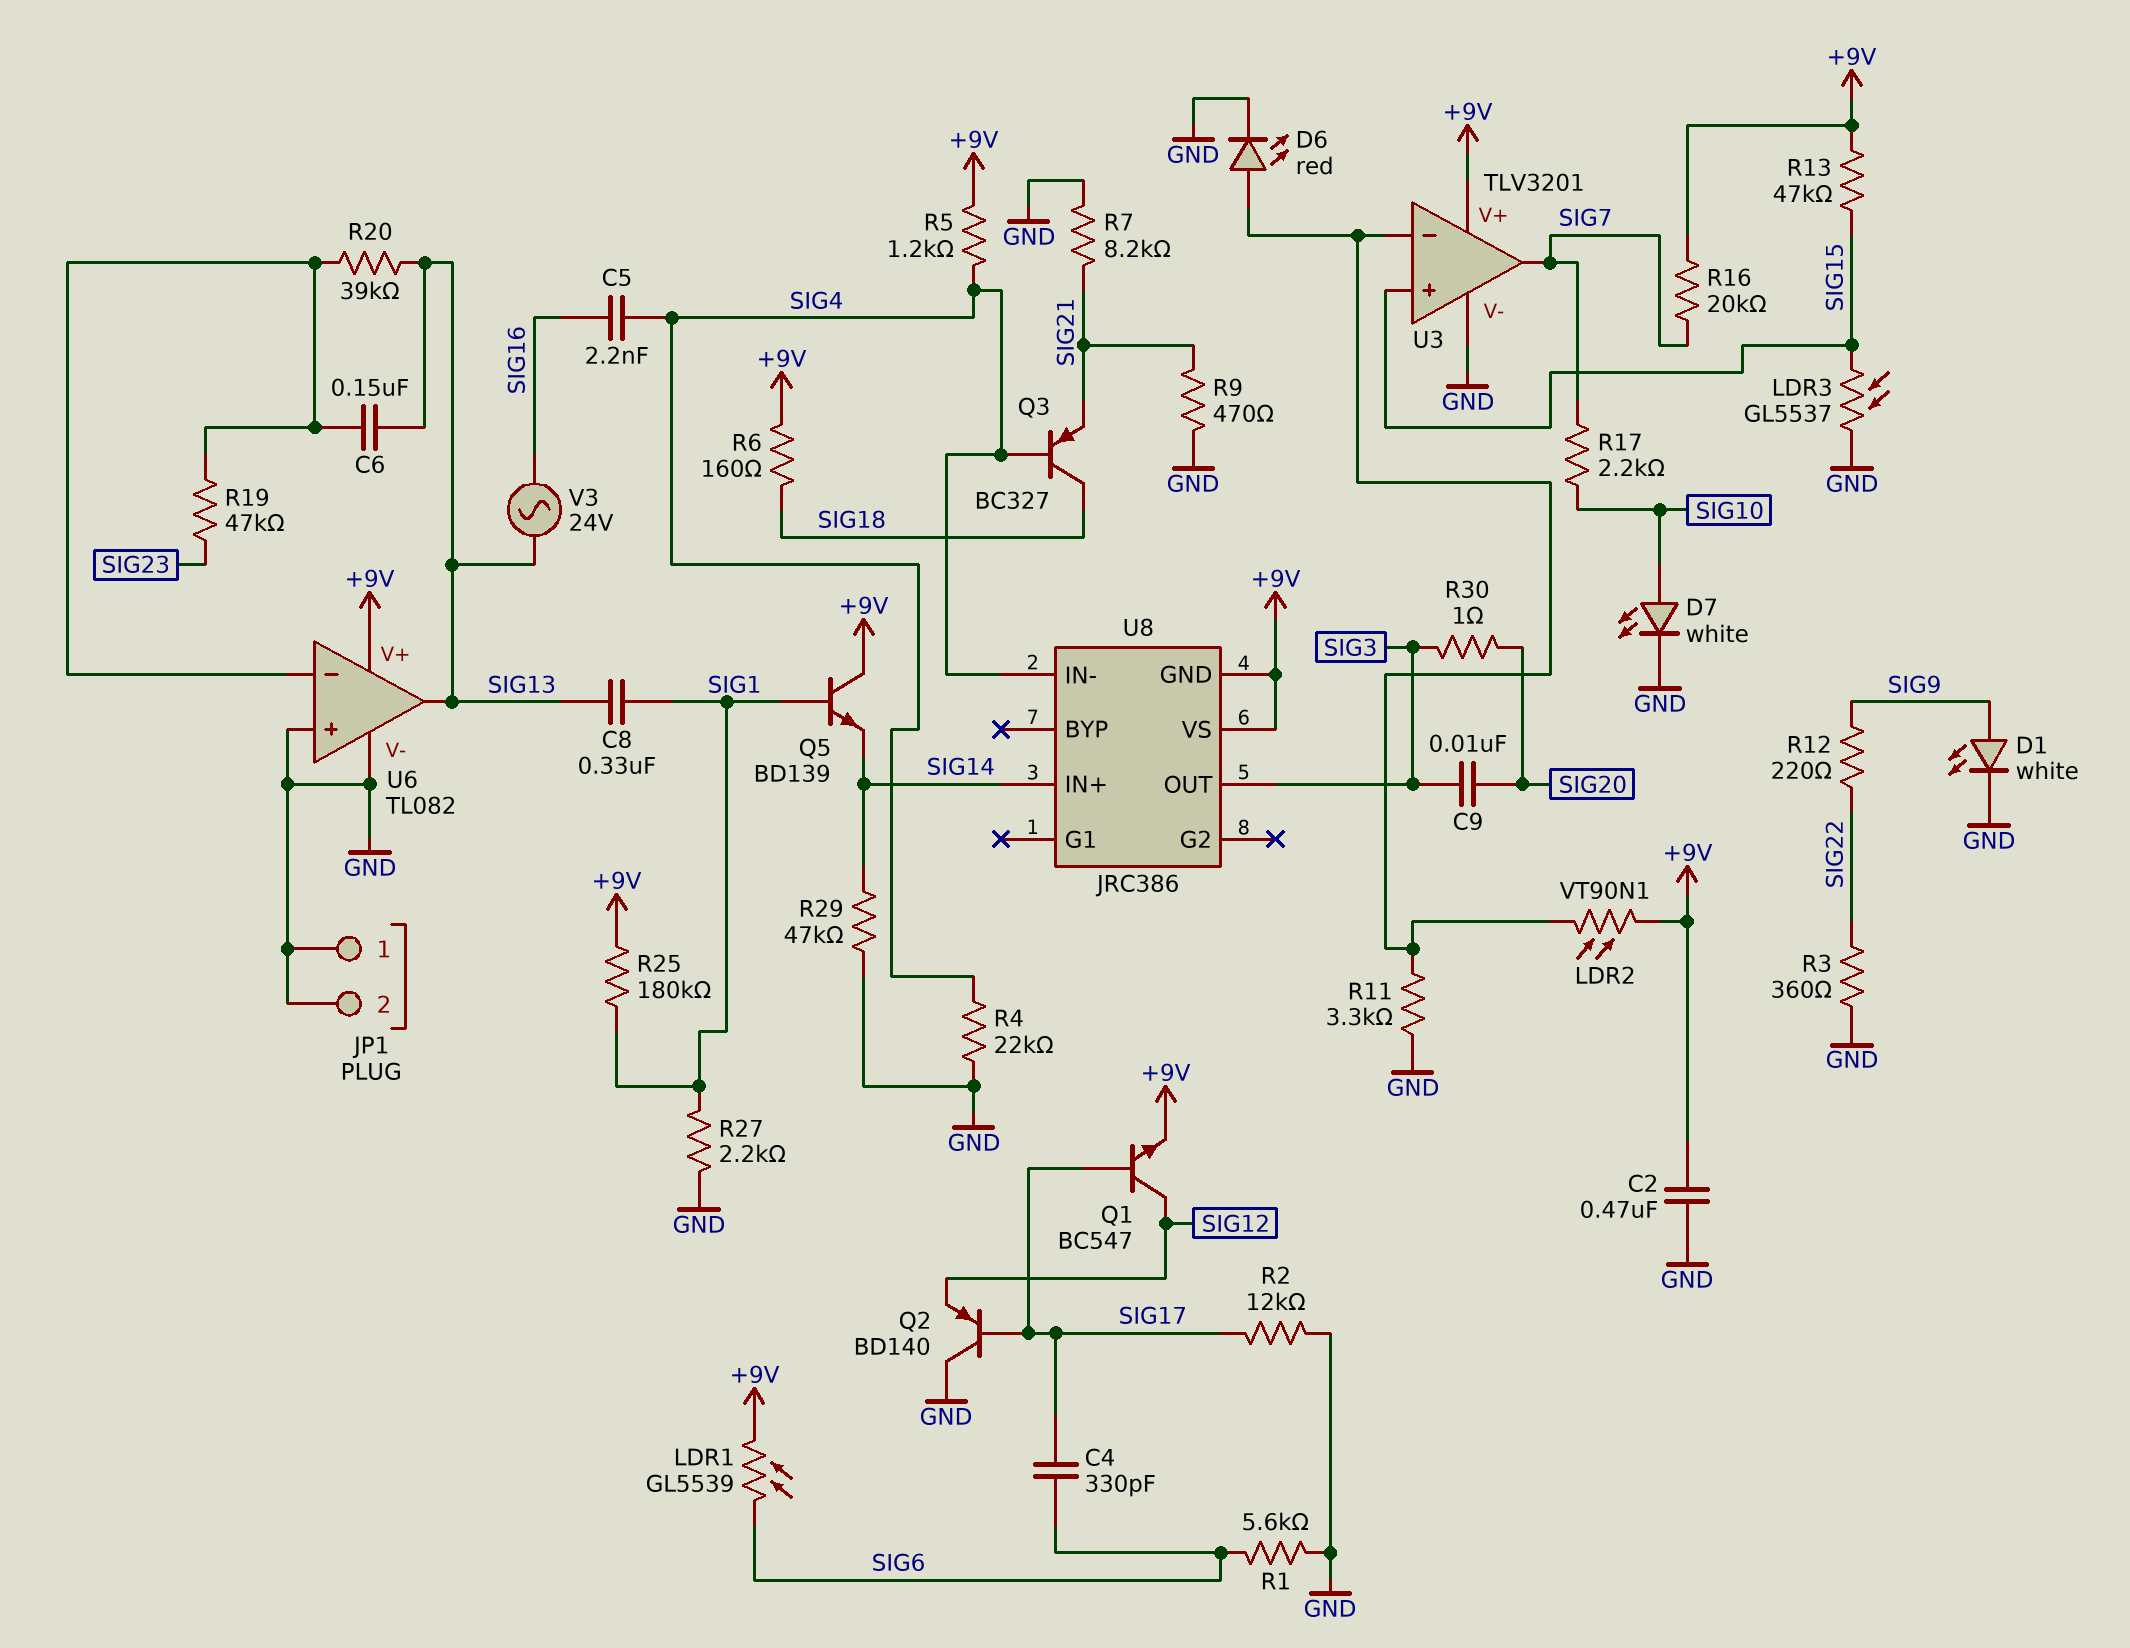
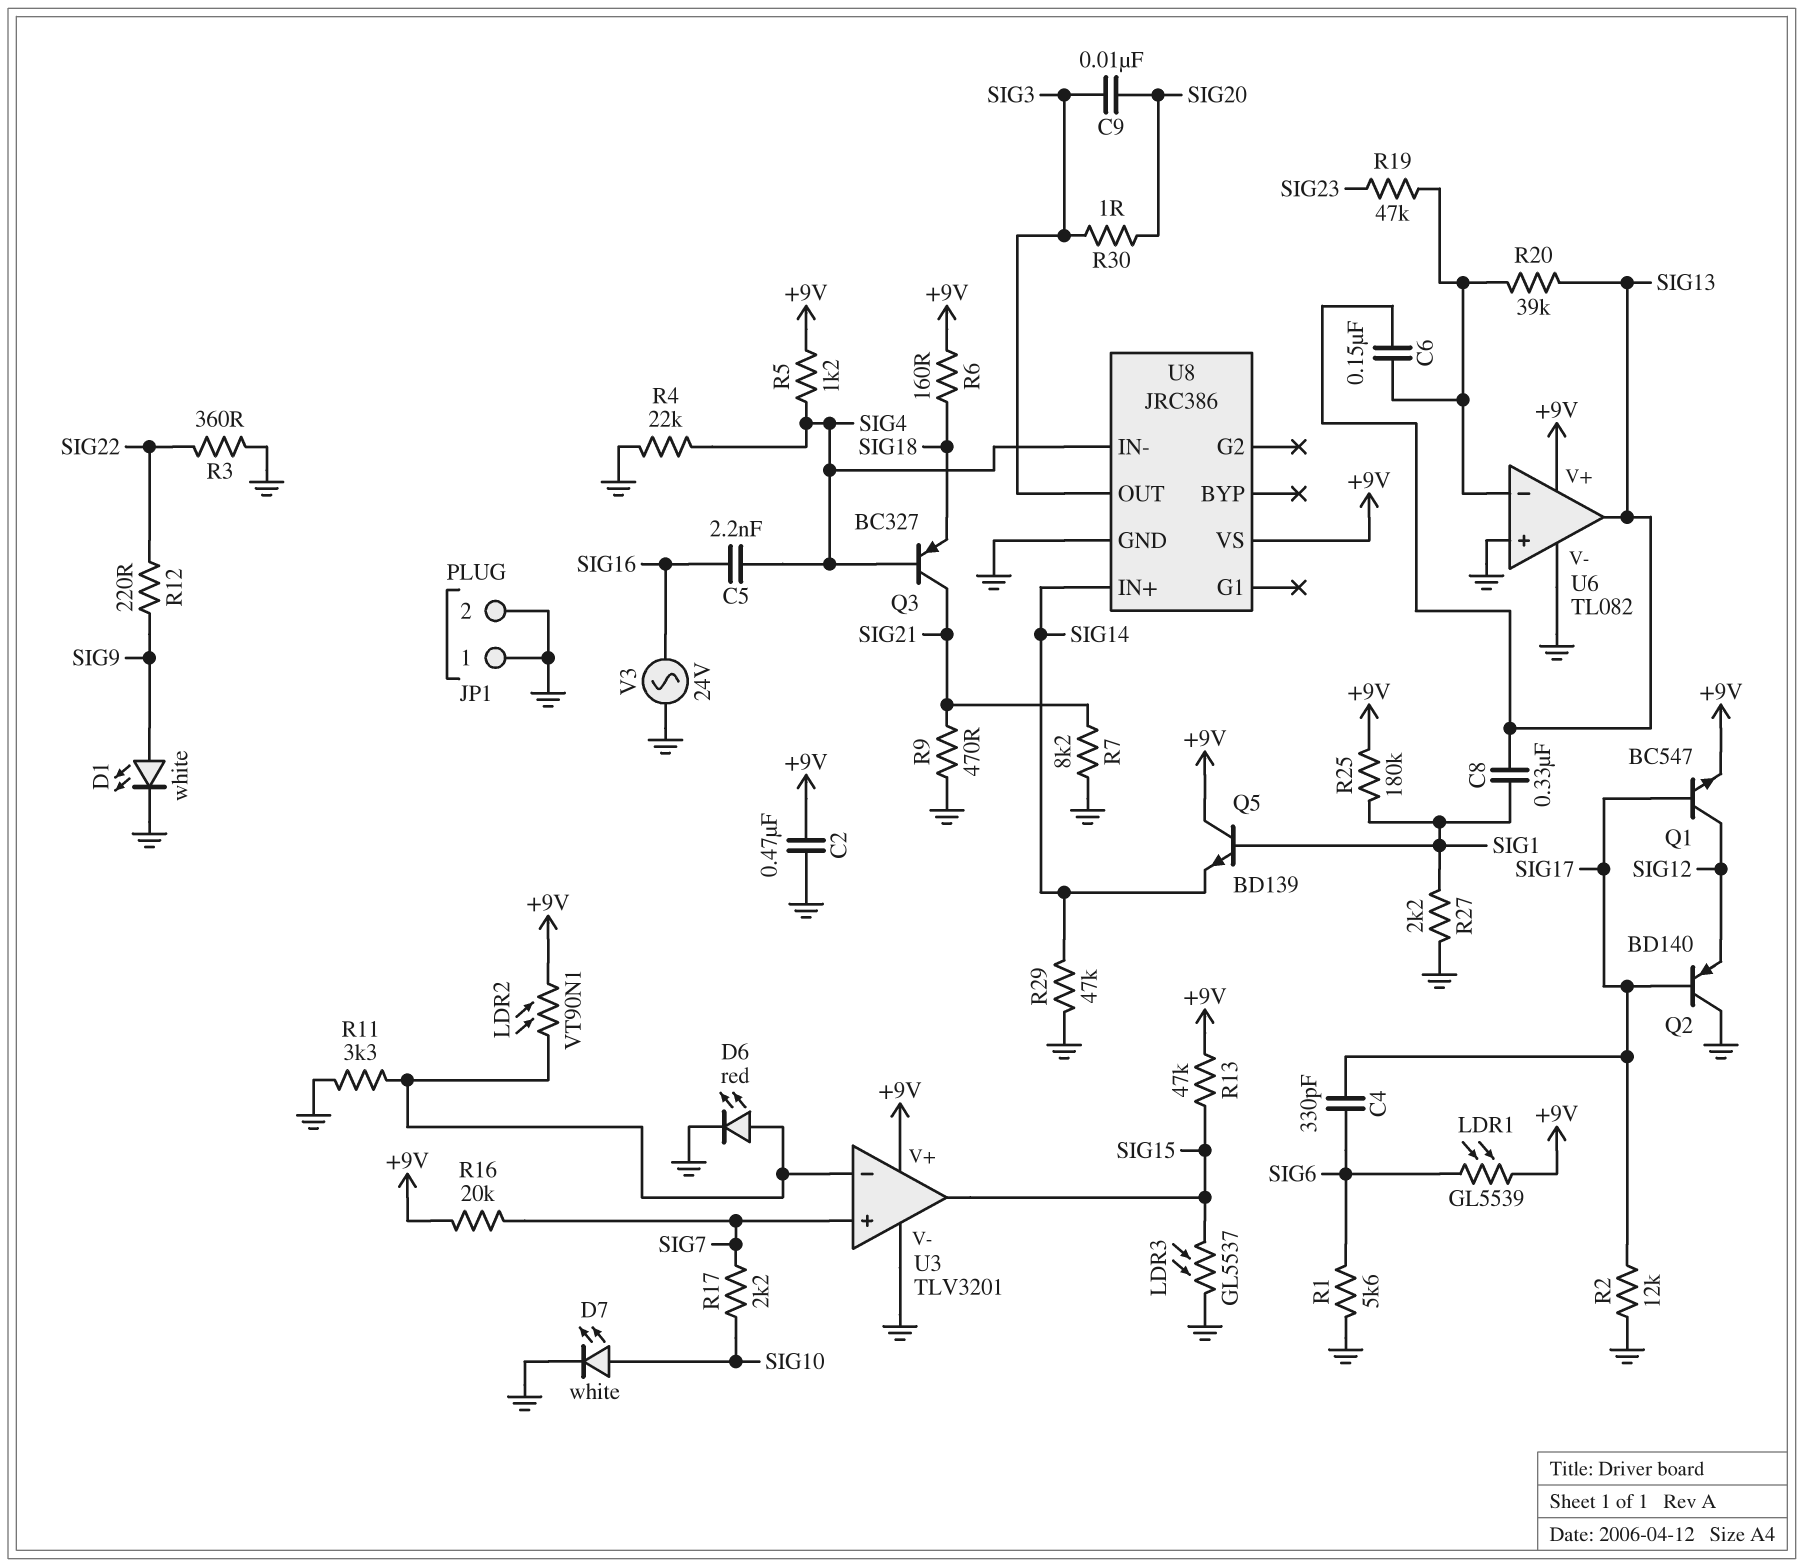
Q3: PNP BC327 (B SIG4, C SIG18, E SIG21) -> PNP BC327 (B SIG4, C SIG21, E SIG18)
U3 pin in+: SIG15 -> SIG7
U3 pin out: SIG7 -> SIG15
U8 pin GND: +9V -> GND
V3: AC 24V (SIG13, SIG16) -> AC 24V (GND, SIG16)

